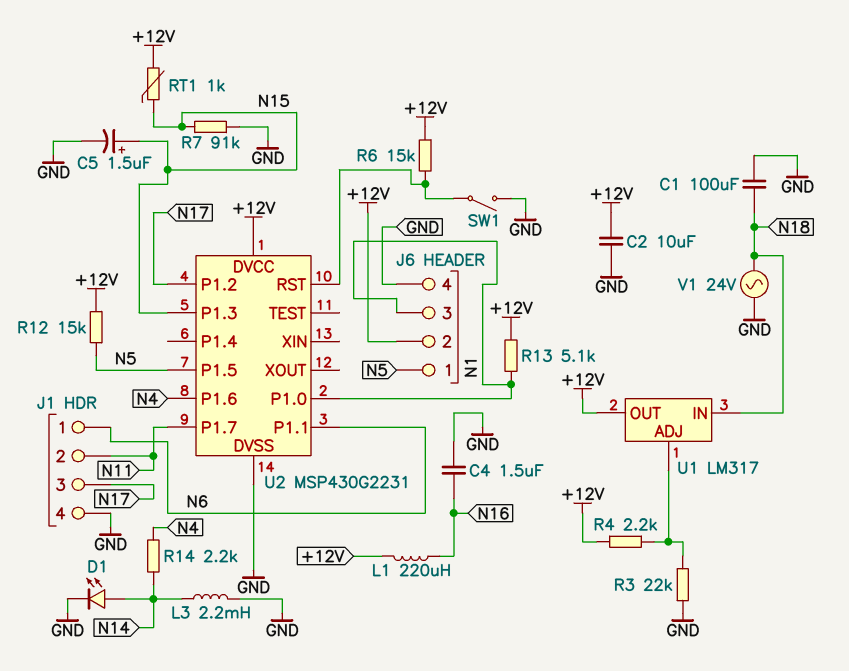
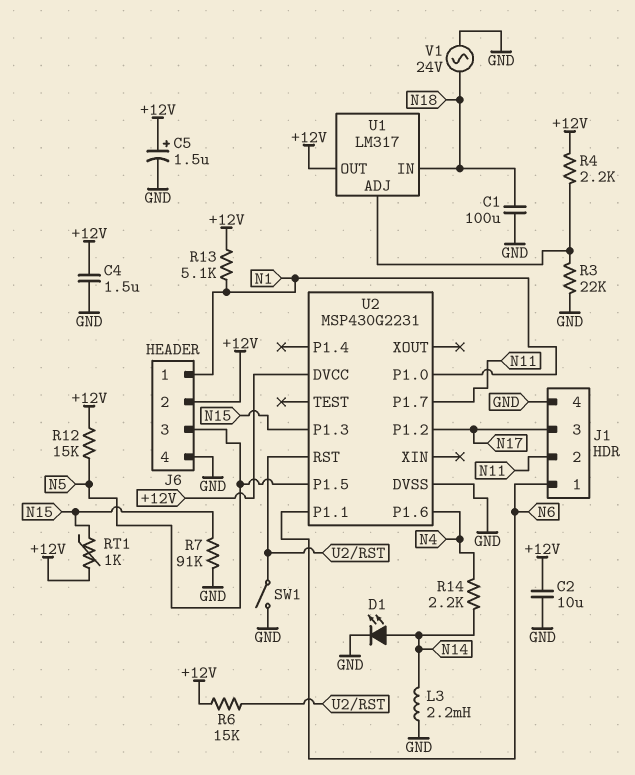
C4: 1.5uF (GND, N16) -> 1.5uF (+12V, GND)
C5: 1.5uF (plus N15, minus GND) -> 1.5uF (plus +12V, minus GND)
J6 pin 1: N5 -> N1
J6 pin 3: N1 -> N5
L1: 220uH (+12V, N16) -> none

